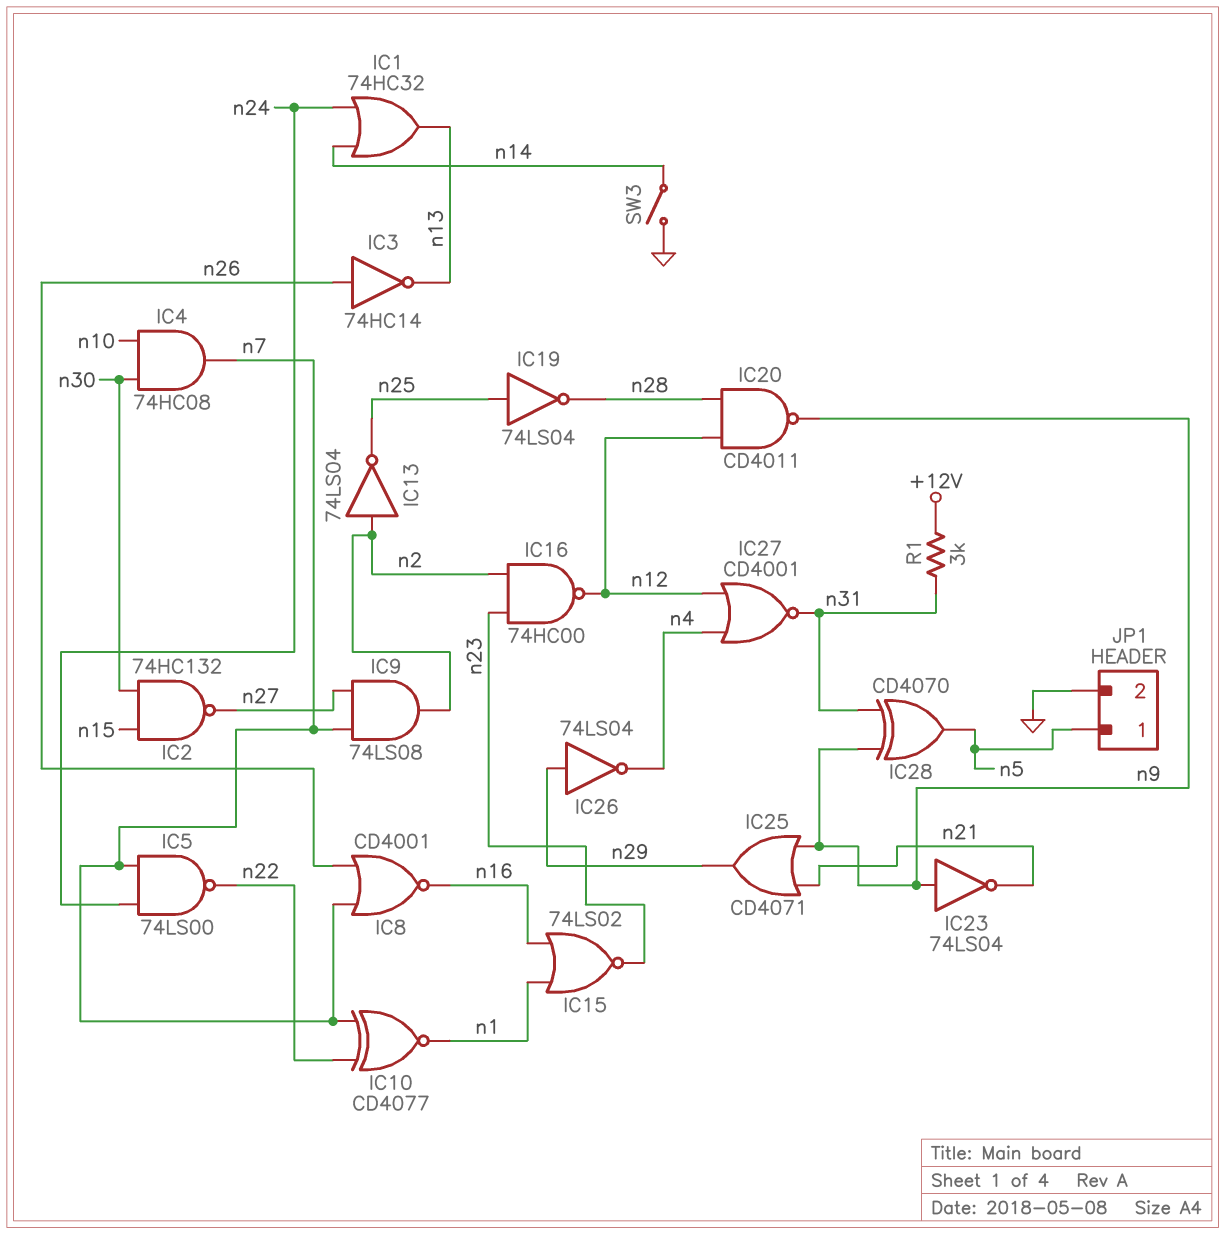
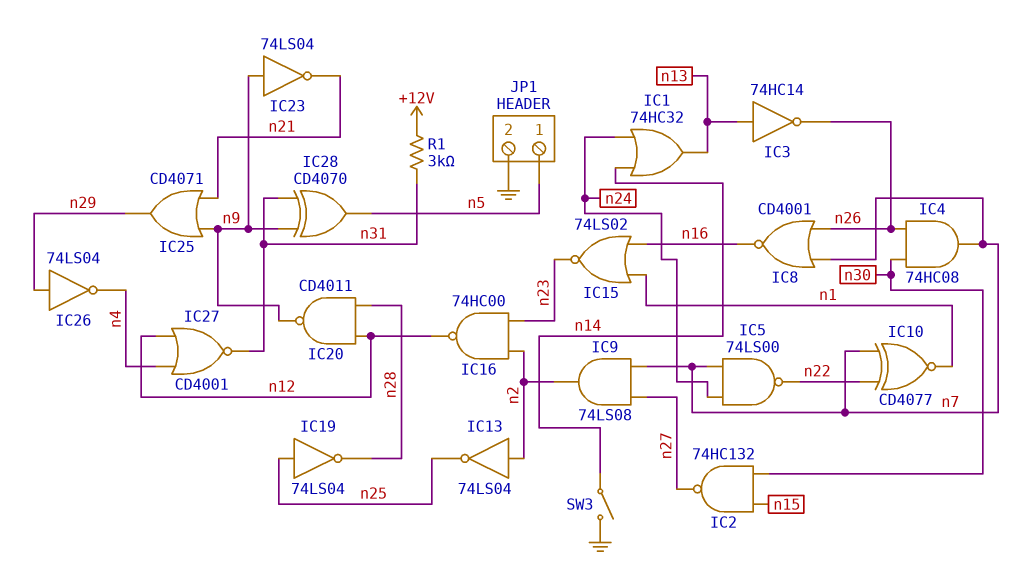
IC3: NOT 74HC14 (in n26, out n13) -> NOT 74HC14 (in n13, out n26)
IC4: AND 74HC08 (in n10, in n30, out n7) -> AND 74HC08 (in n26, in n30, out n7)

